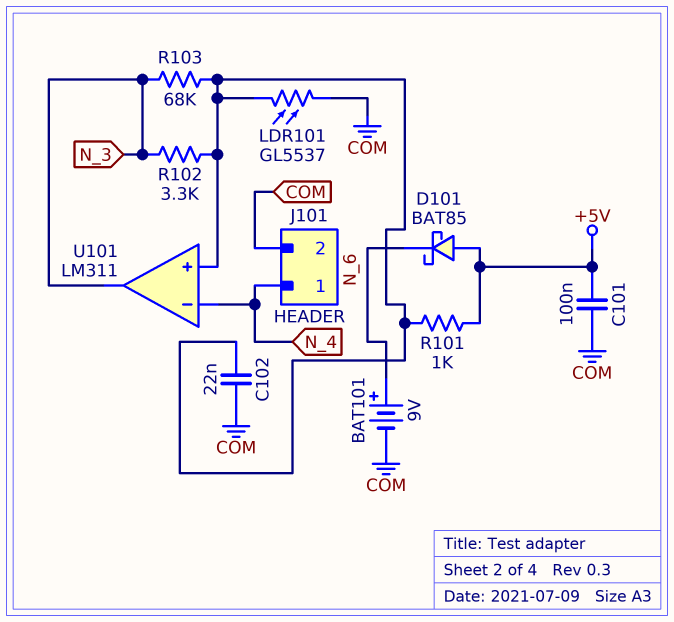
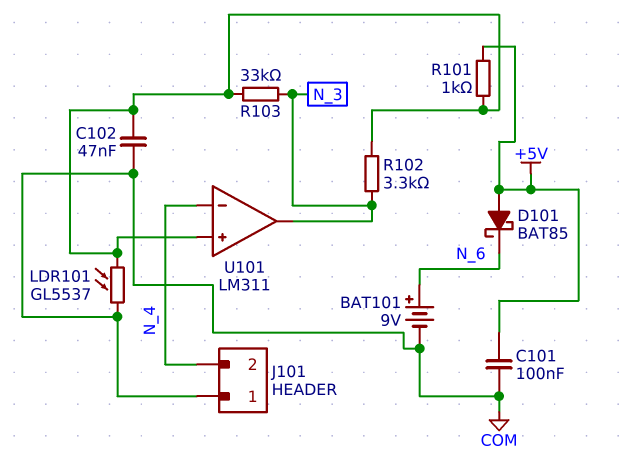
C102: 22nF (COM, U101/in+) -> 47nF (COM, U101/in+)
J101 pin 1: N_4 -> COM
J101 pin 2: COM -> N_4
R103: 68k (N_3, U101/in+) -> 33k (N_3, U101/in+)

